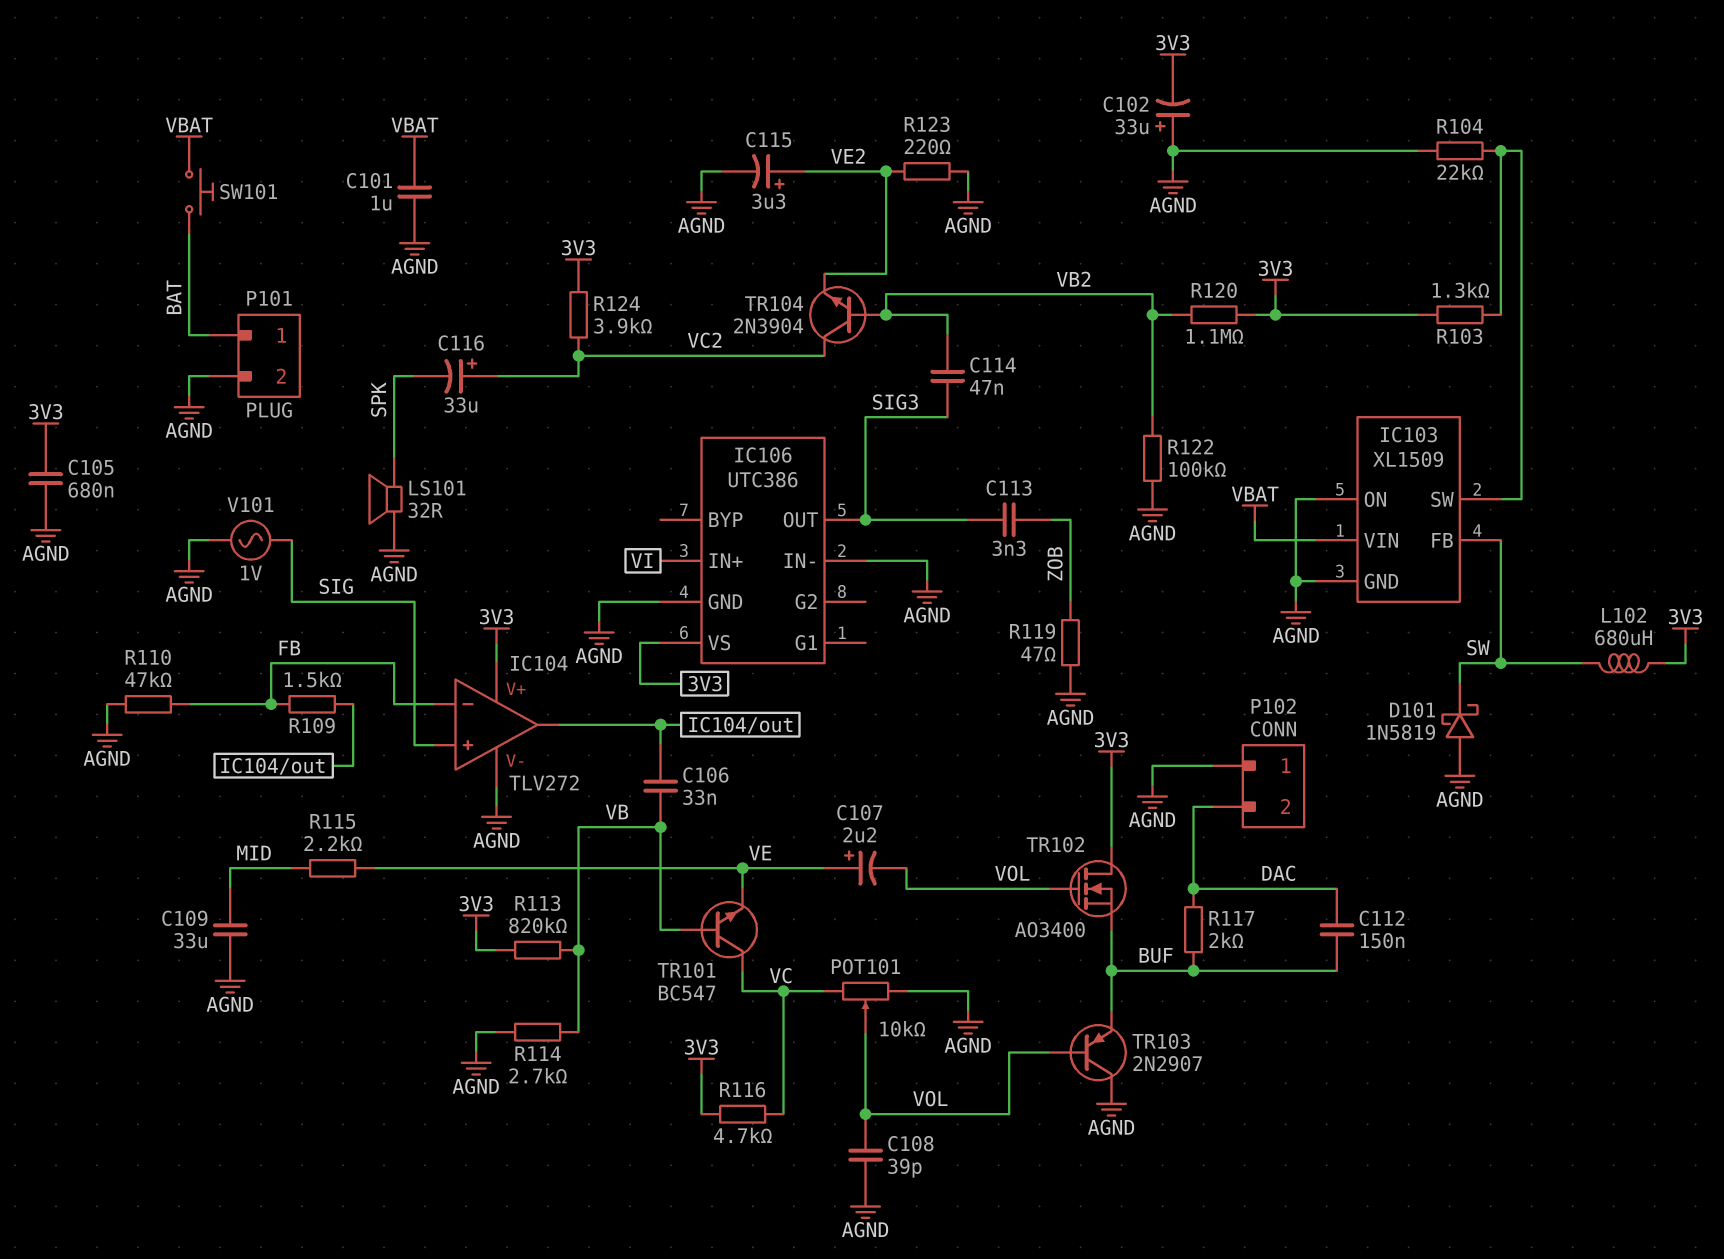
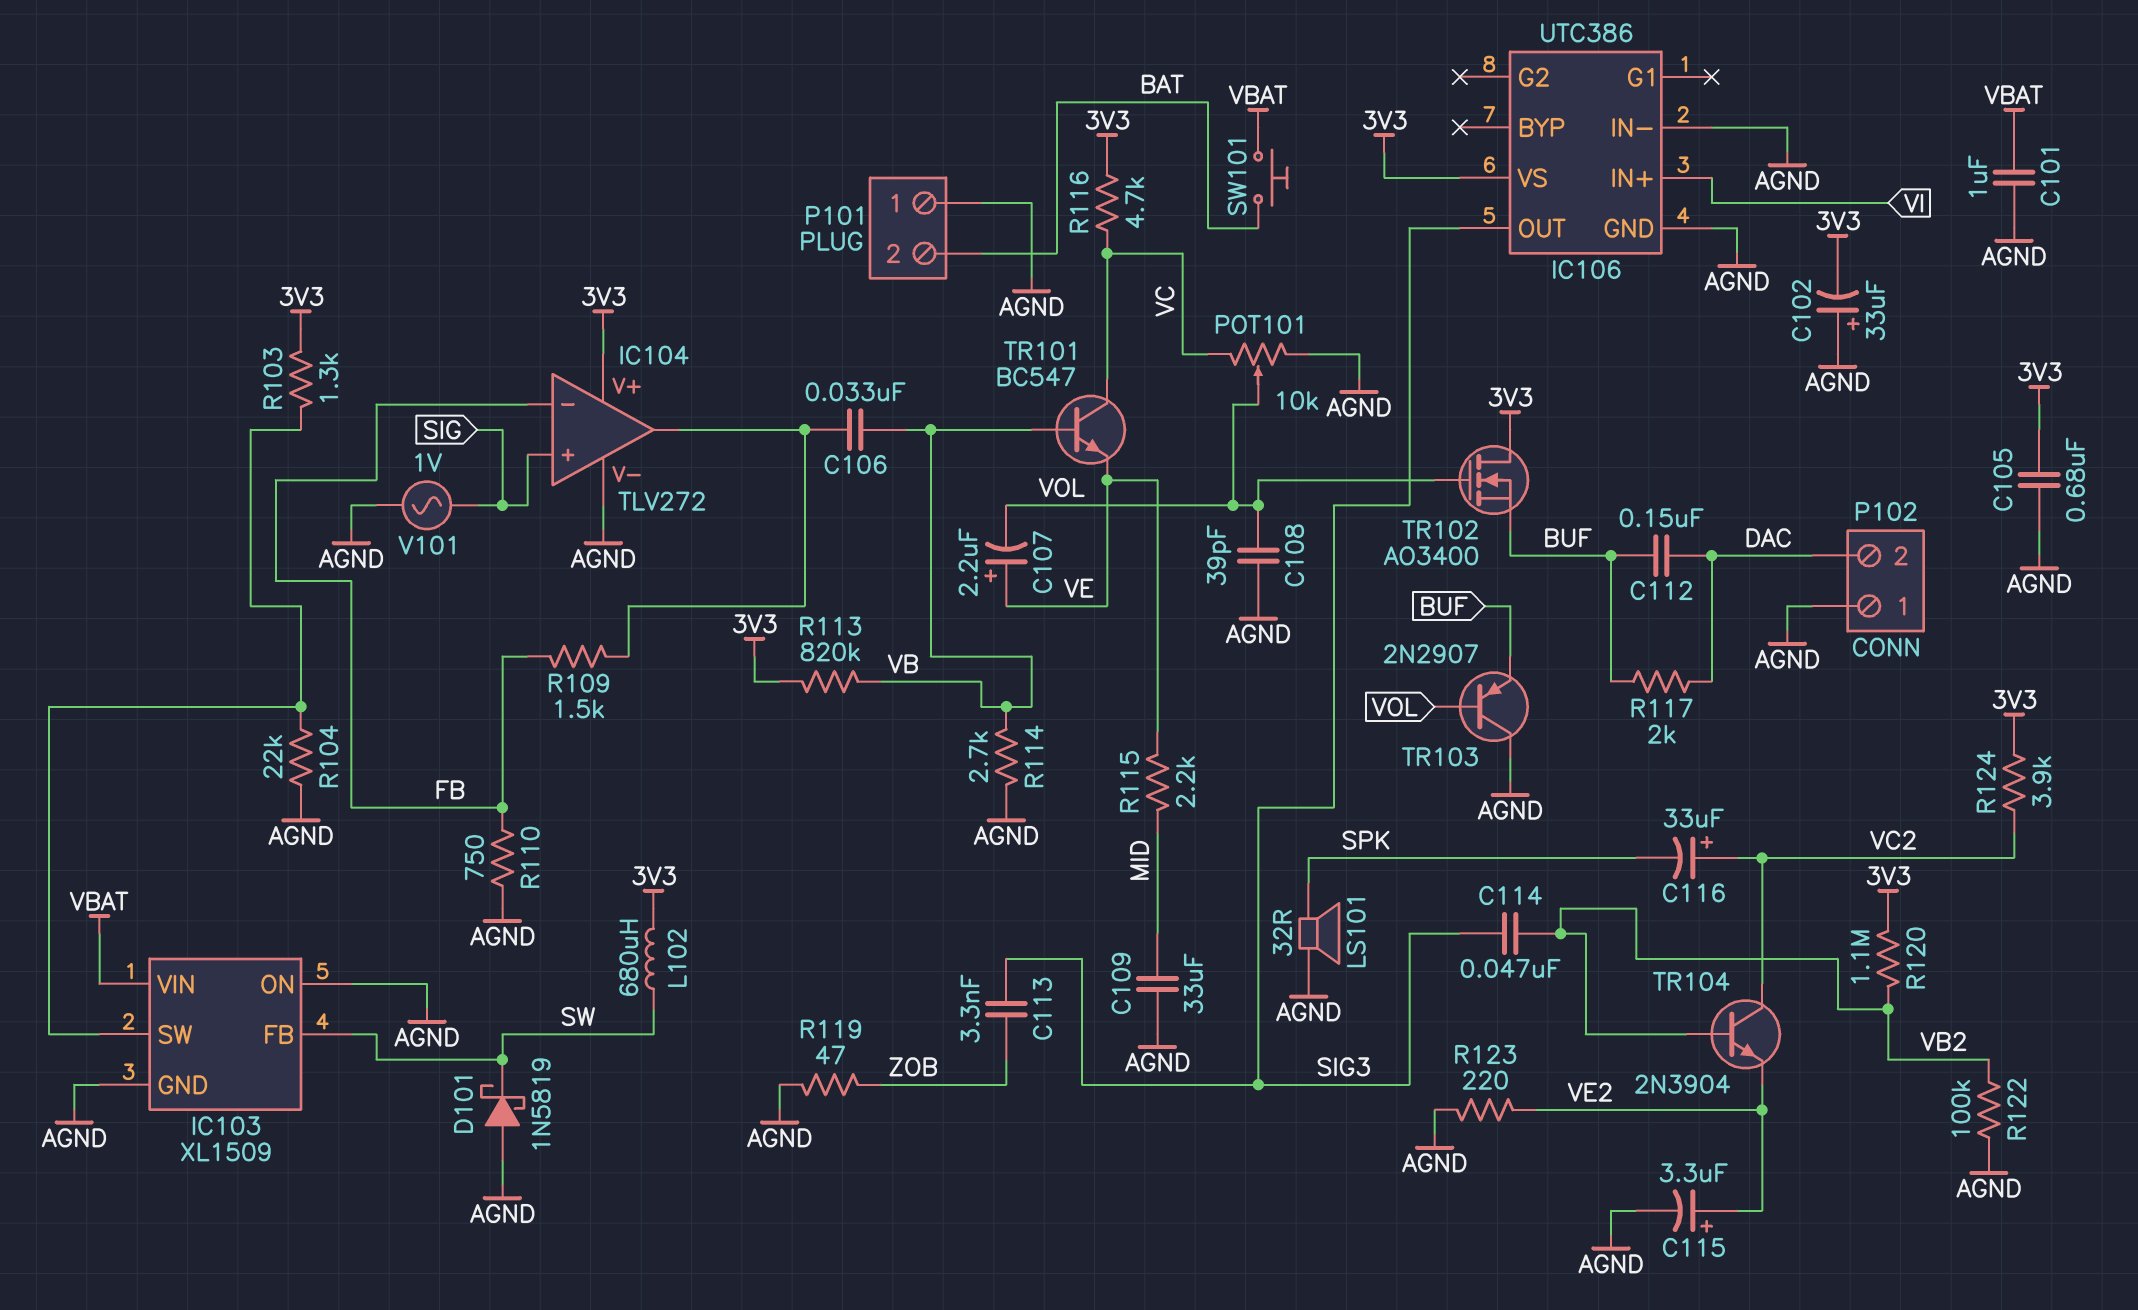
P101 pin 1: BAT -> AGND
P101 pin 2: AGND -> BAT
R110: 47k (AGND, FB) -> 750 (AGND, FB)

